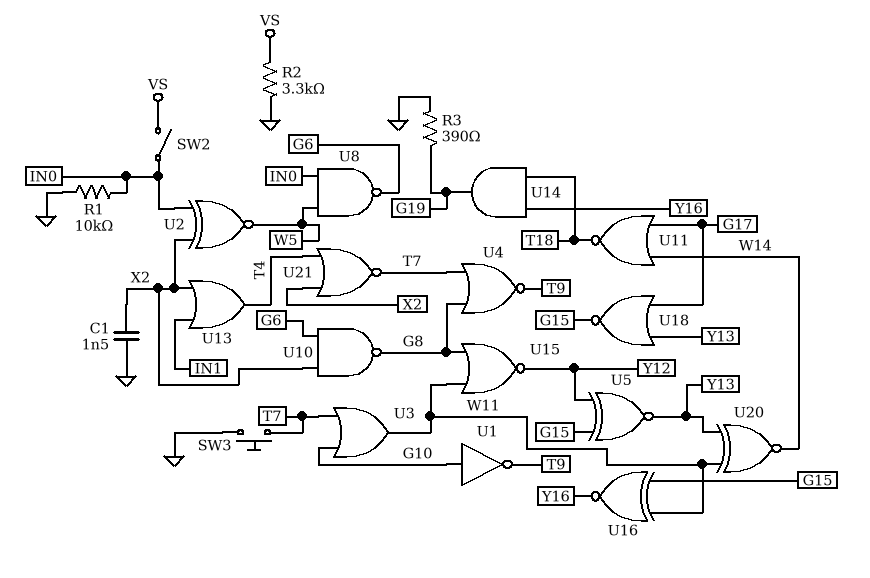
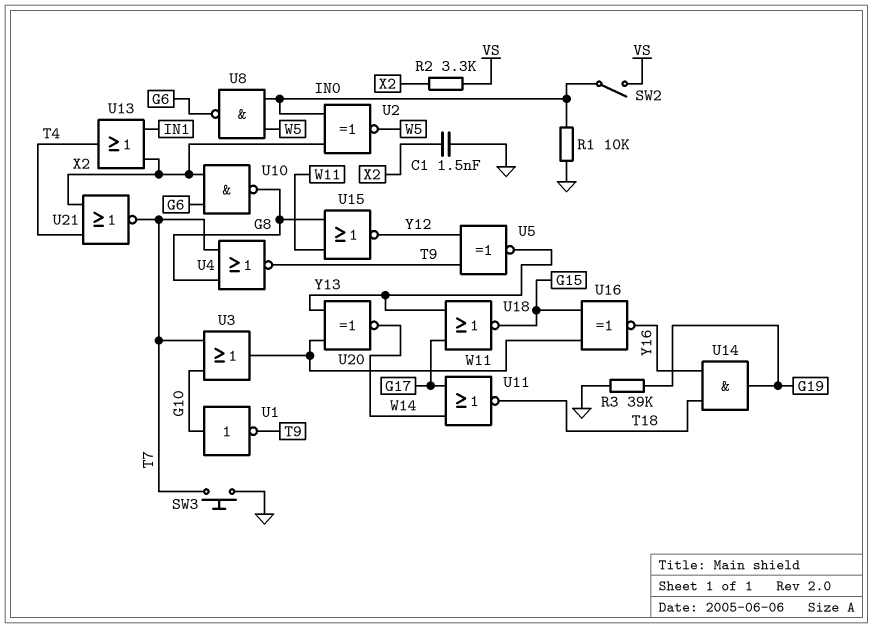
R2: 3.3k (GND, VS) -> 3.3k (VS, X2)
R3: 390 (G19, GND) -> 39k (G19, GND)
U5: XNOR (in G15, in Y12, out Y13) -> XNOR (in T9, in Y12, out Y13)

